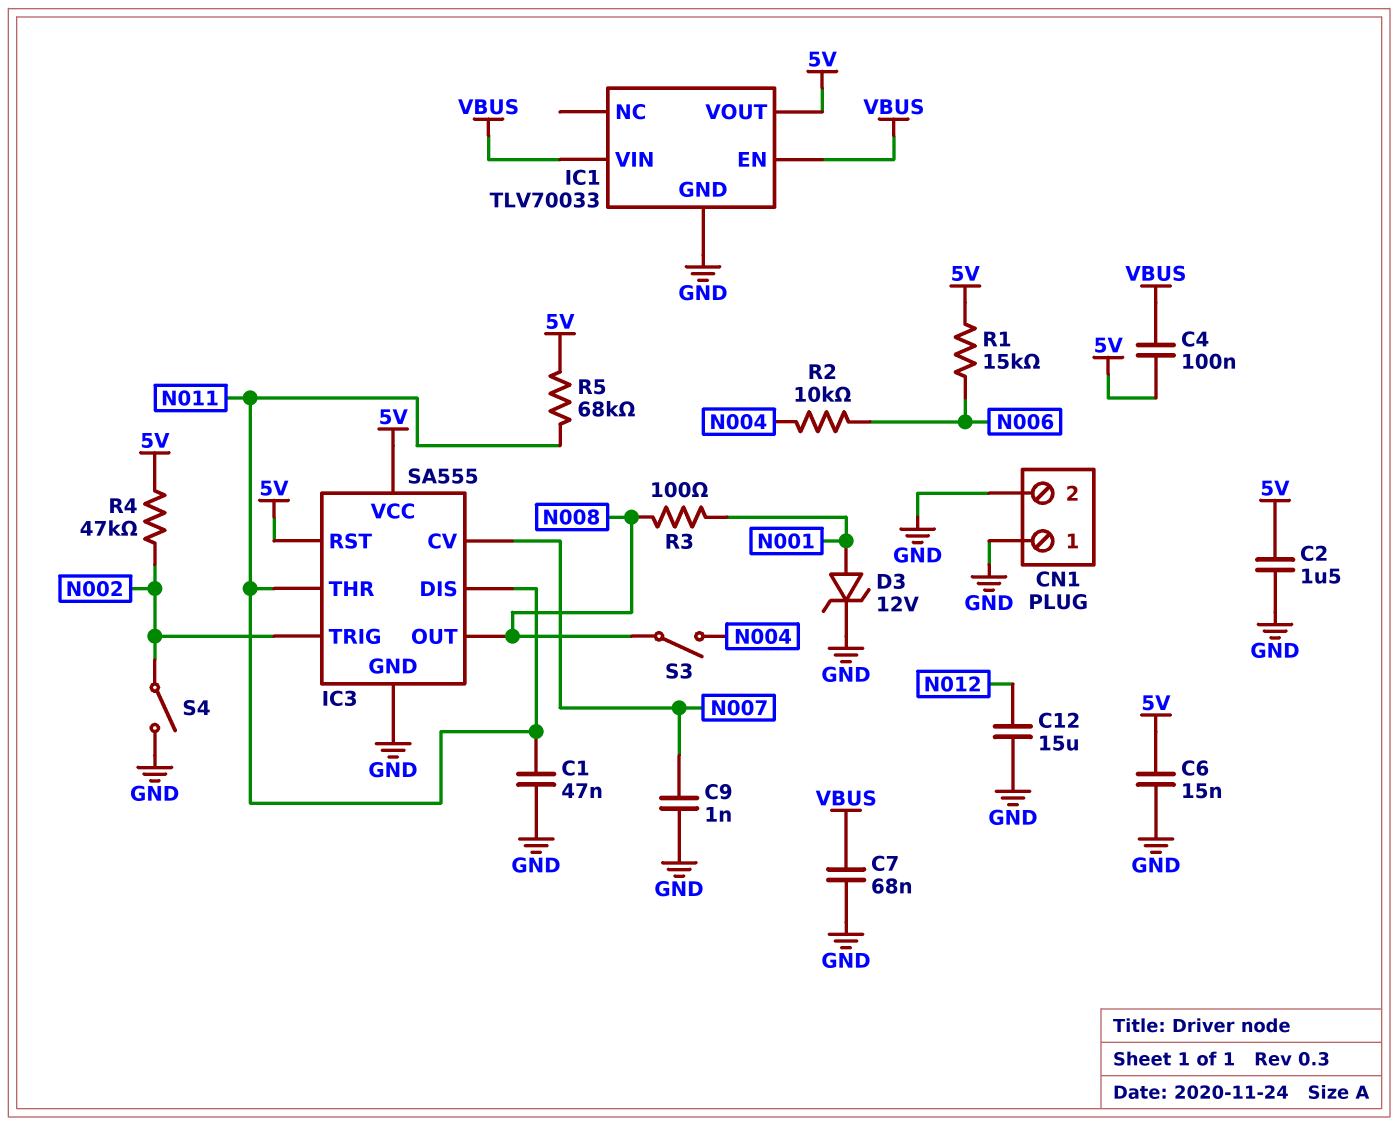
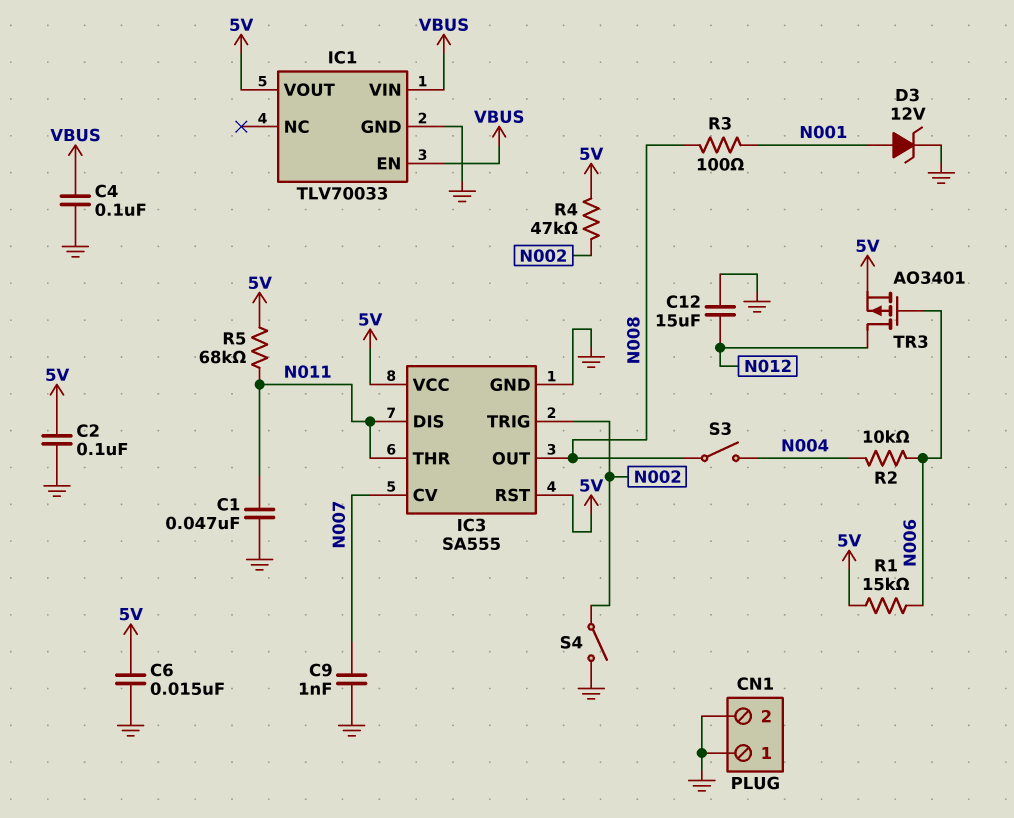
C2: 1.5uF (5V, GND) -> 100nF (5V, GND)
C4: 100nF (5V, VBUS) -> 100nF (GND, VBUS)
C7: 68nF (GND, VBUS) -> none
TR3: none -> PMOS AO3401 (G N006, D N012, S 5V)

